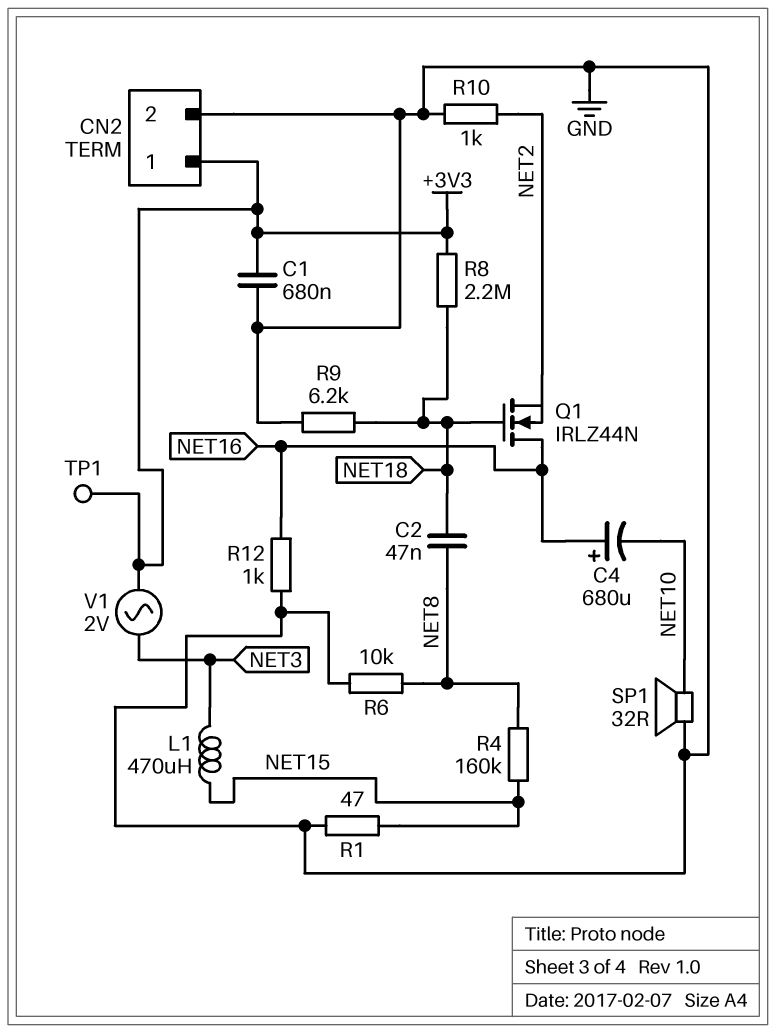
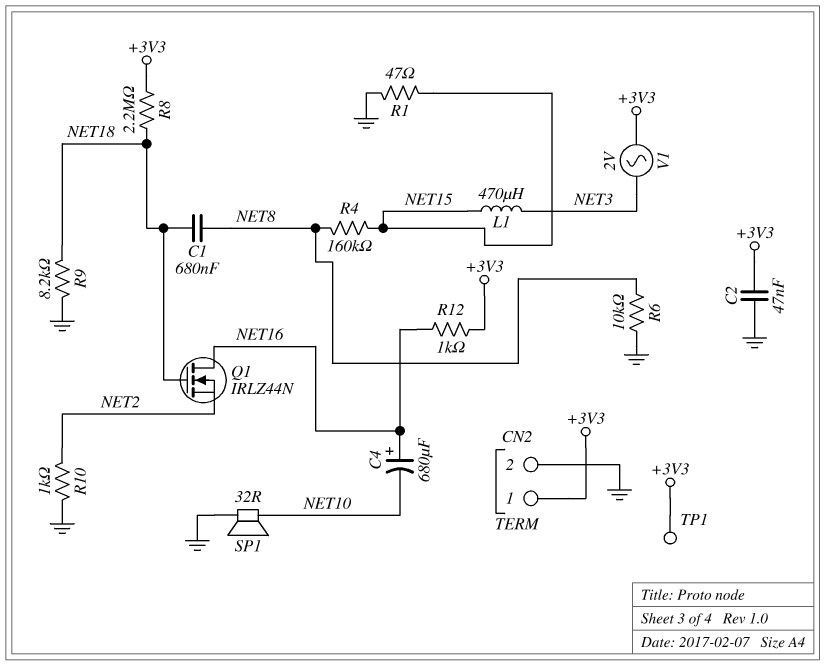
C1: 680nF (+3V3, GND) -> 680nF (NET8, NET18)
C2: 47nF (NET8, NET18) -> 47nF (+3V3, GND)
R9: 6.2k (GND, NET18) -> 8.2k (GND, NET18)
R12: 1k (GND, NET16) -> 1k (+3V3, NET16)

